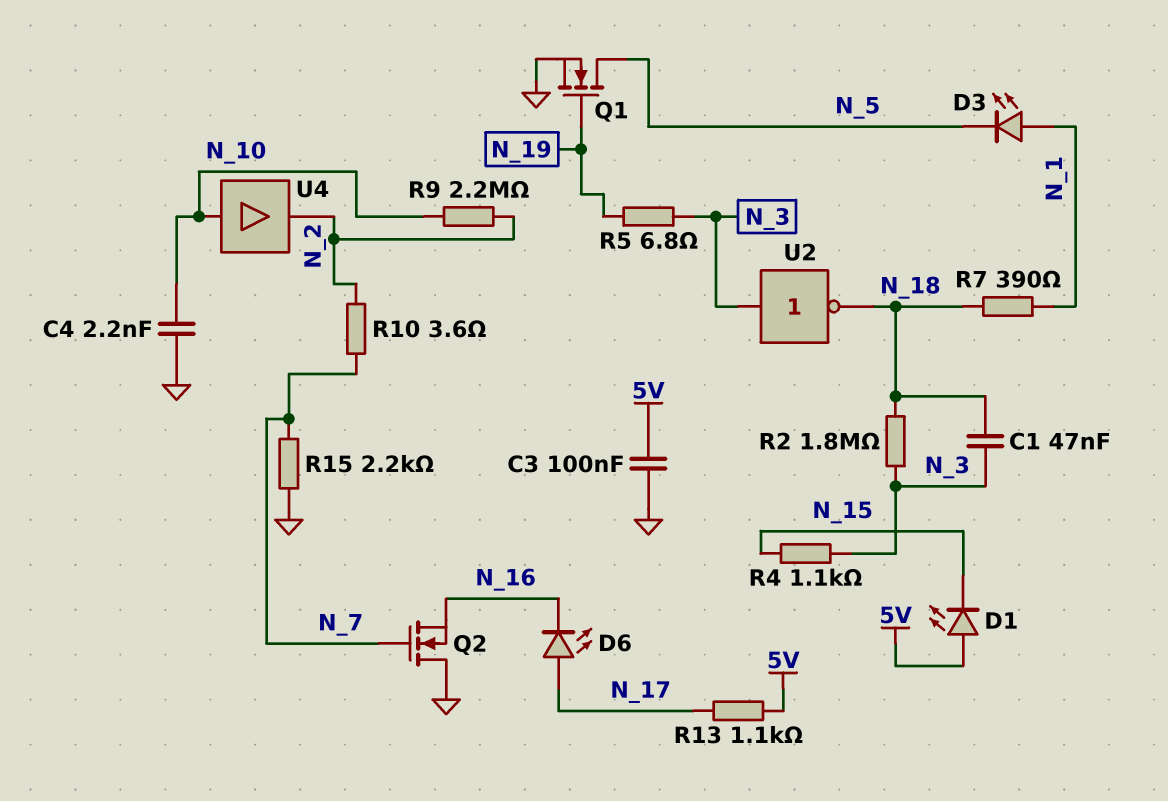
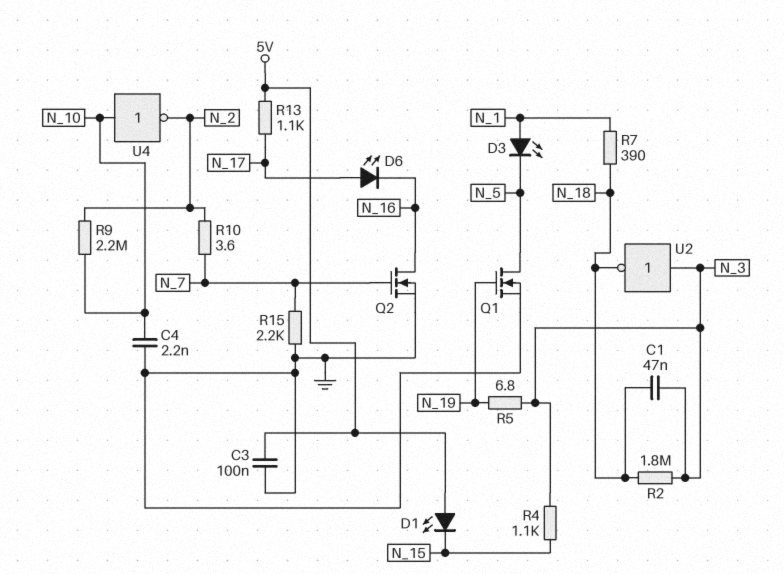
Q2: NMOS (G N_7, D GND, S N_16) -> NMOS (G N_7, D N_16, S GND)
U4: buffer (in N_10, out N_2) -> NOT (in N_10, out N_2)

